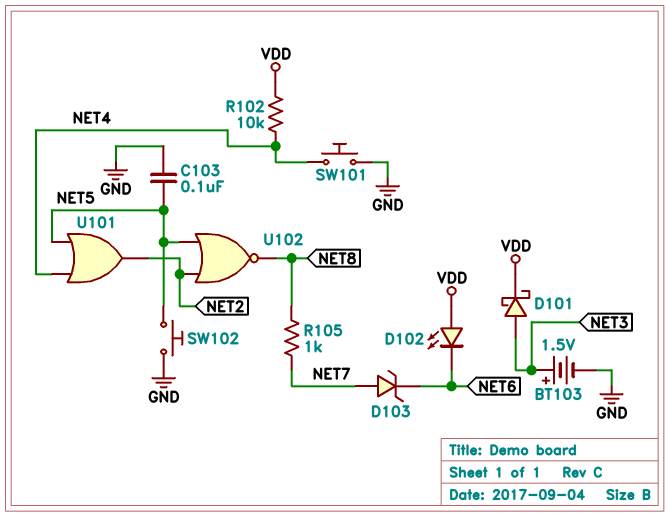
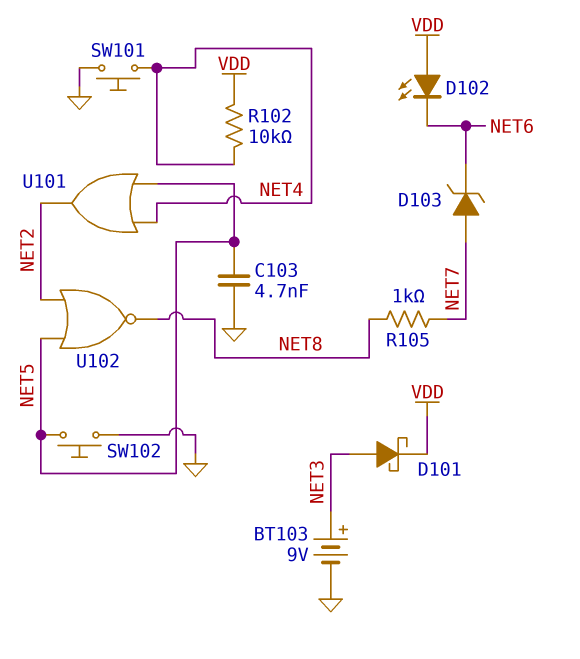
BT103: 1.5V (plus NET3, minus GND) -> 9V (plus NET3, minus GND)
C103: 100nF (GND, NET5) -> 4.7nF (GND, NET5)

